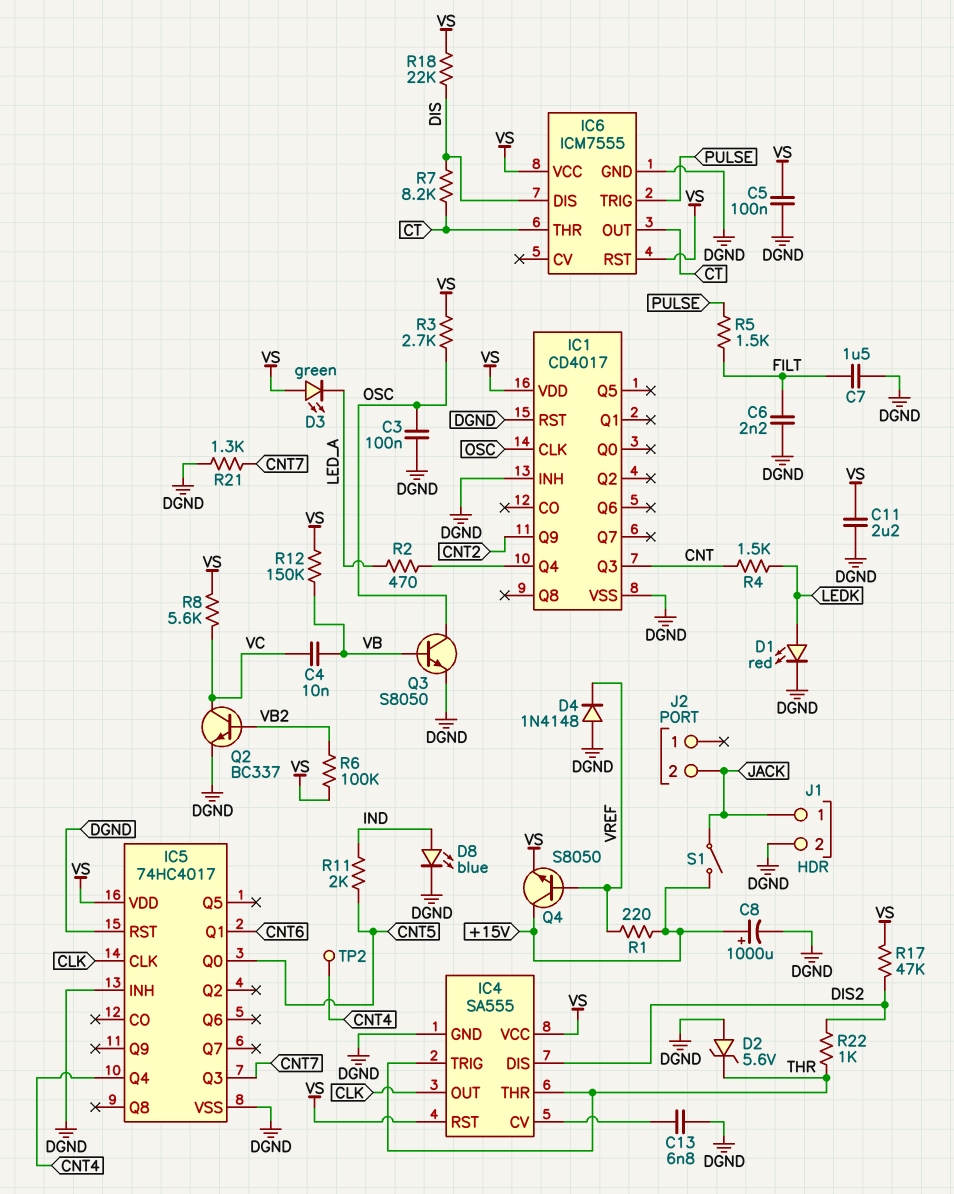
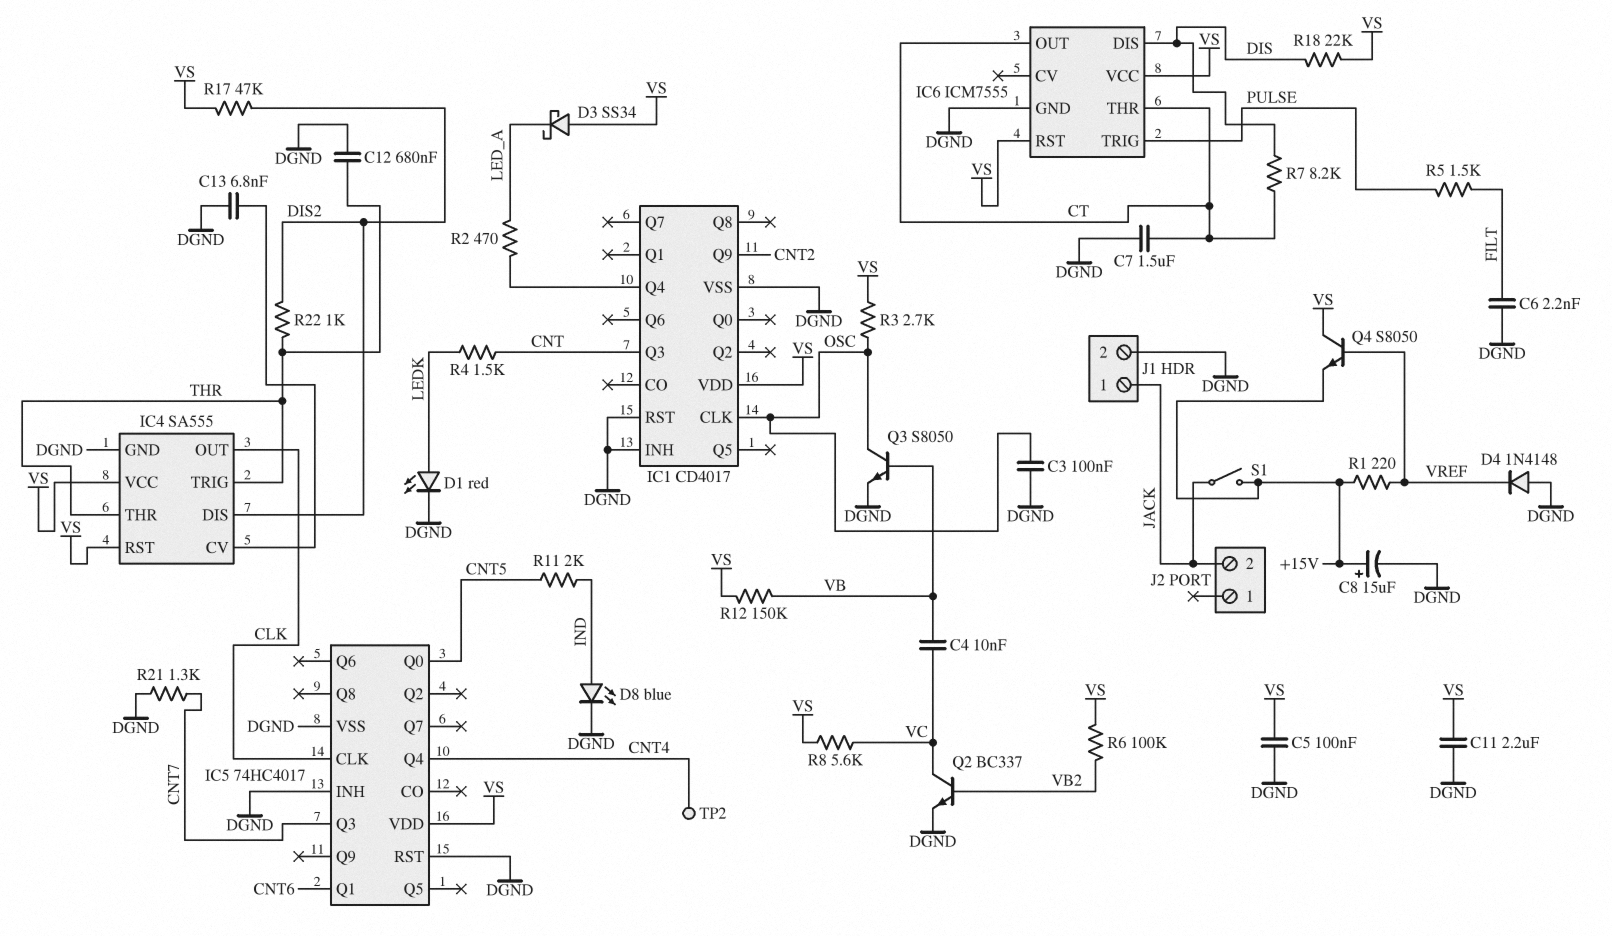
C7: 1.5uF (DGND, FILT) -> 1.5uF (CT, DGND)
C8: 1000uF (plus +15V, minus DGND) -> 15uF (plus +15V, minus DGND)
C12: none -> 680nF (DGND, THR)
D2: zener 5.6V (A DGND, K THR) -> none
D3: LED green (A VS, K LED_A) -> schottky SS34 (A VS, K LED_A)
Q4: NPN S8050 (B VREF, C +15V, E VS) -> NPN S8050 (B VREF, C VS, E +15V)

